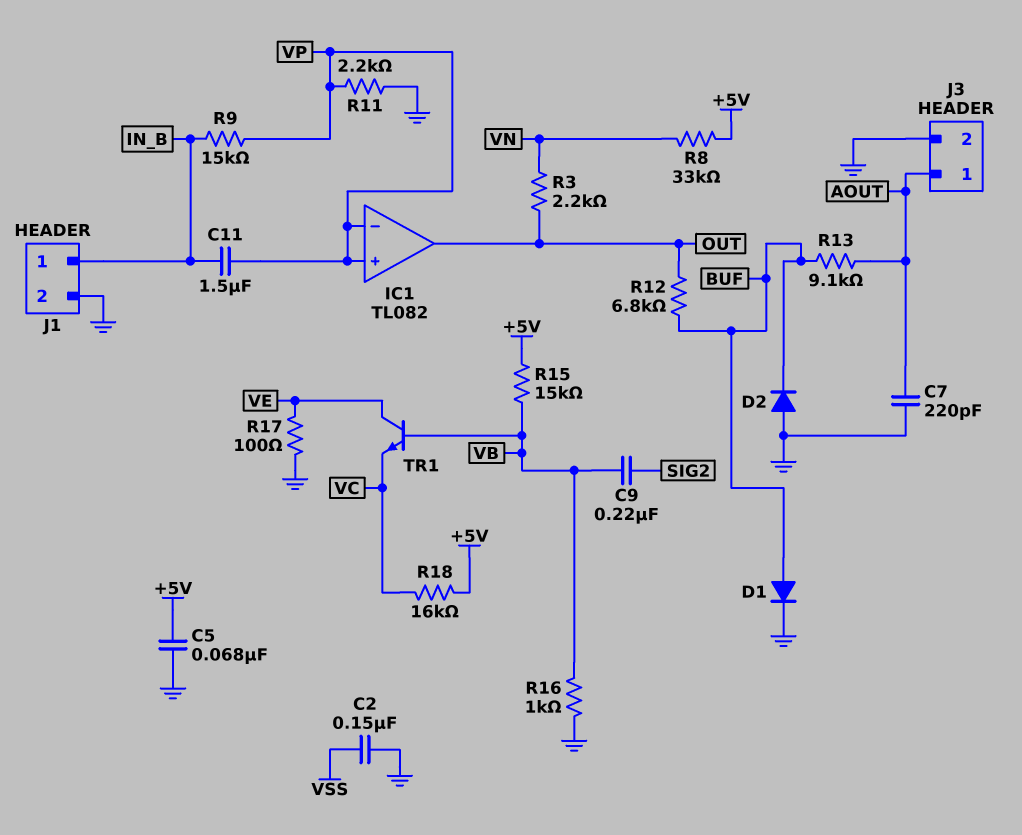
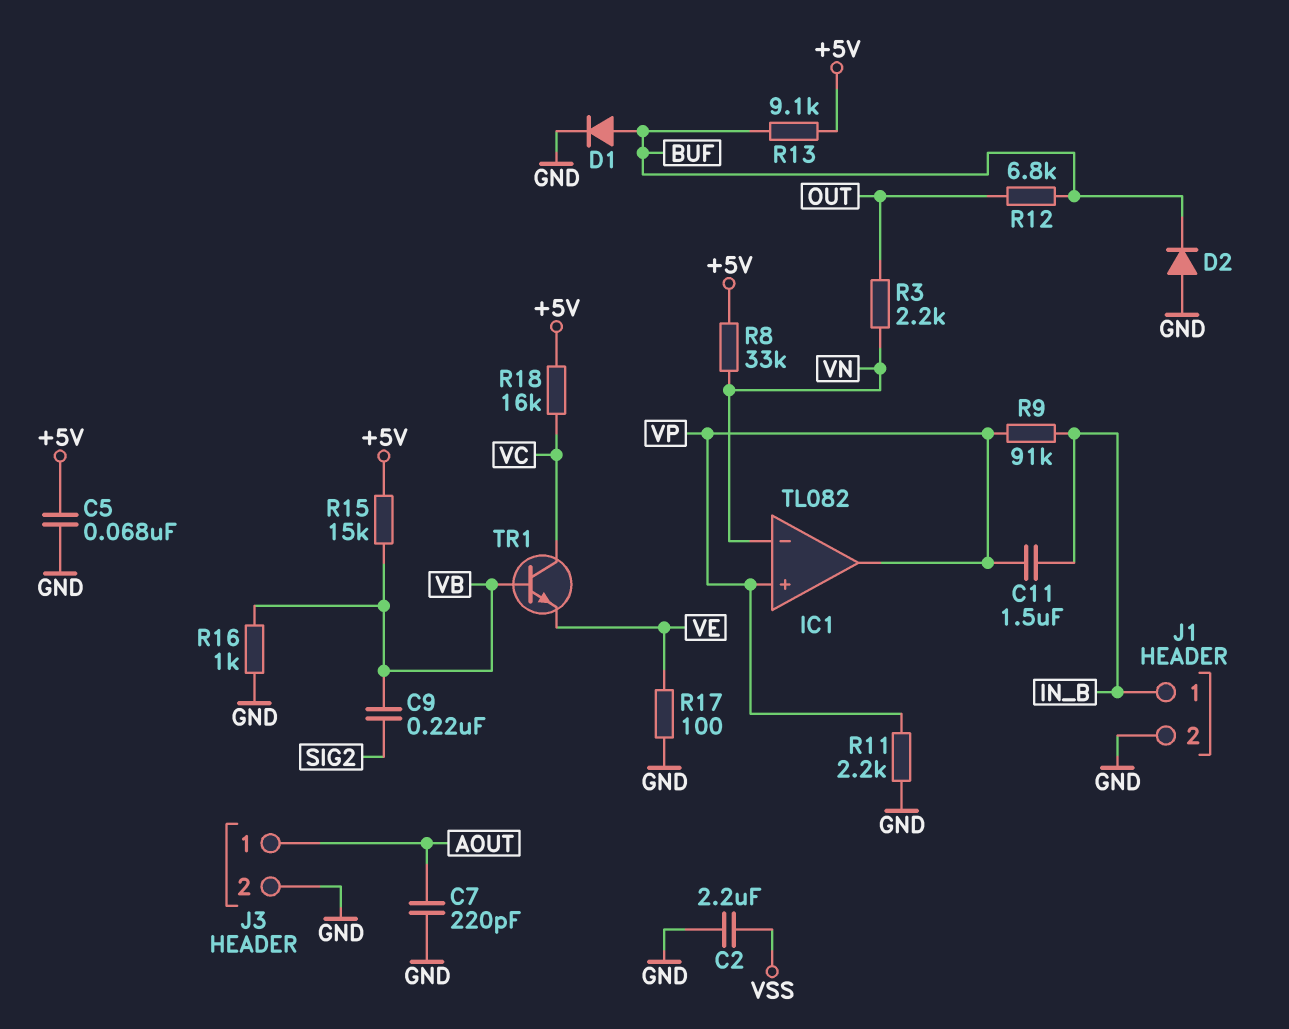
C2: 150nF (GND, VSS) -> 2.2uF (GND, VSS)
IC1 pin in-: VP -> VN
IC1 pin out: OUT -> VP
R9: 15k (IN_B, VP) -> 91k (IN_B, VP)
R13: 9.1k (AOUT, BUF) -> 9.1k (+5V, BUF)
TR1: NPN (B VB, C VE, E VC) -> NPN (B VB, C VC, E VE)

